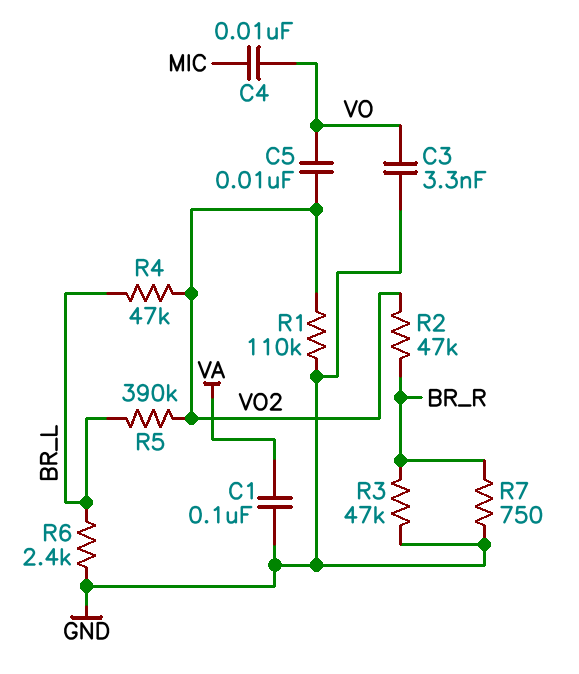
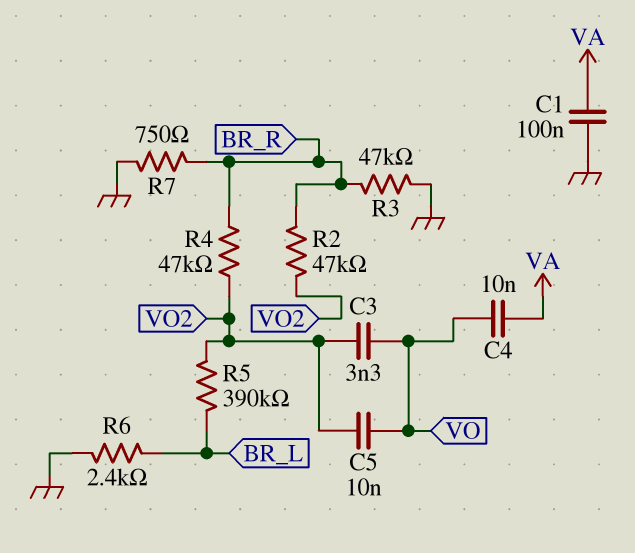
C3: 3.3nF (GND, VO) -> 3.3nF (VO, VO2)
C4: 10nF (MIC, VO) -> 10nF (VA, VO)
R1: 110k (GND, VO2) -> none
R4: 47k (BR_L, VO2) -> 47k (BR_R, VO2)

